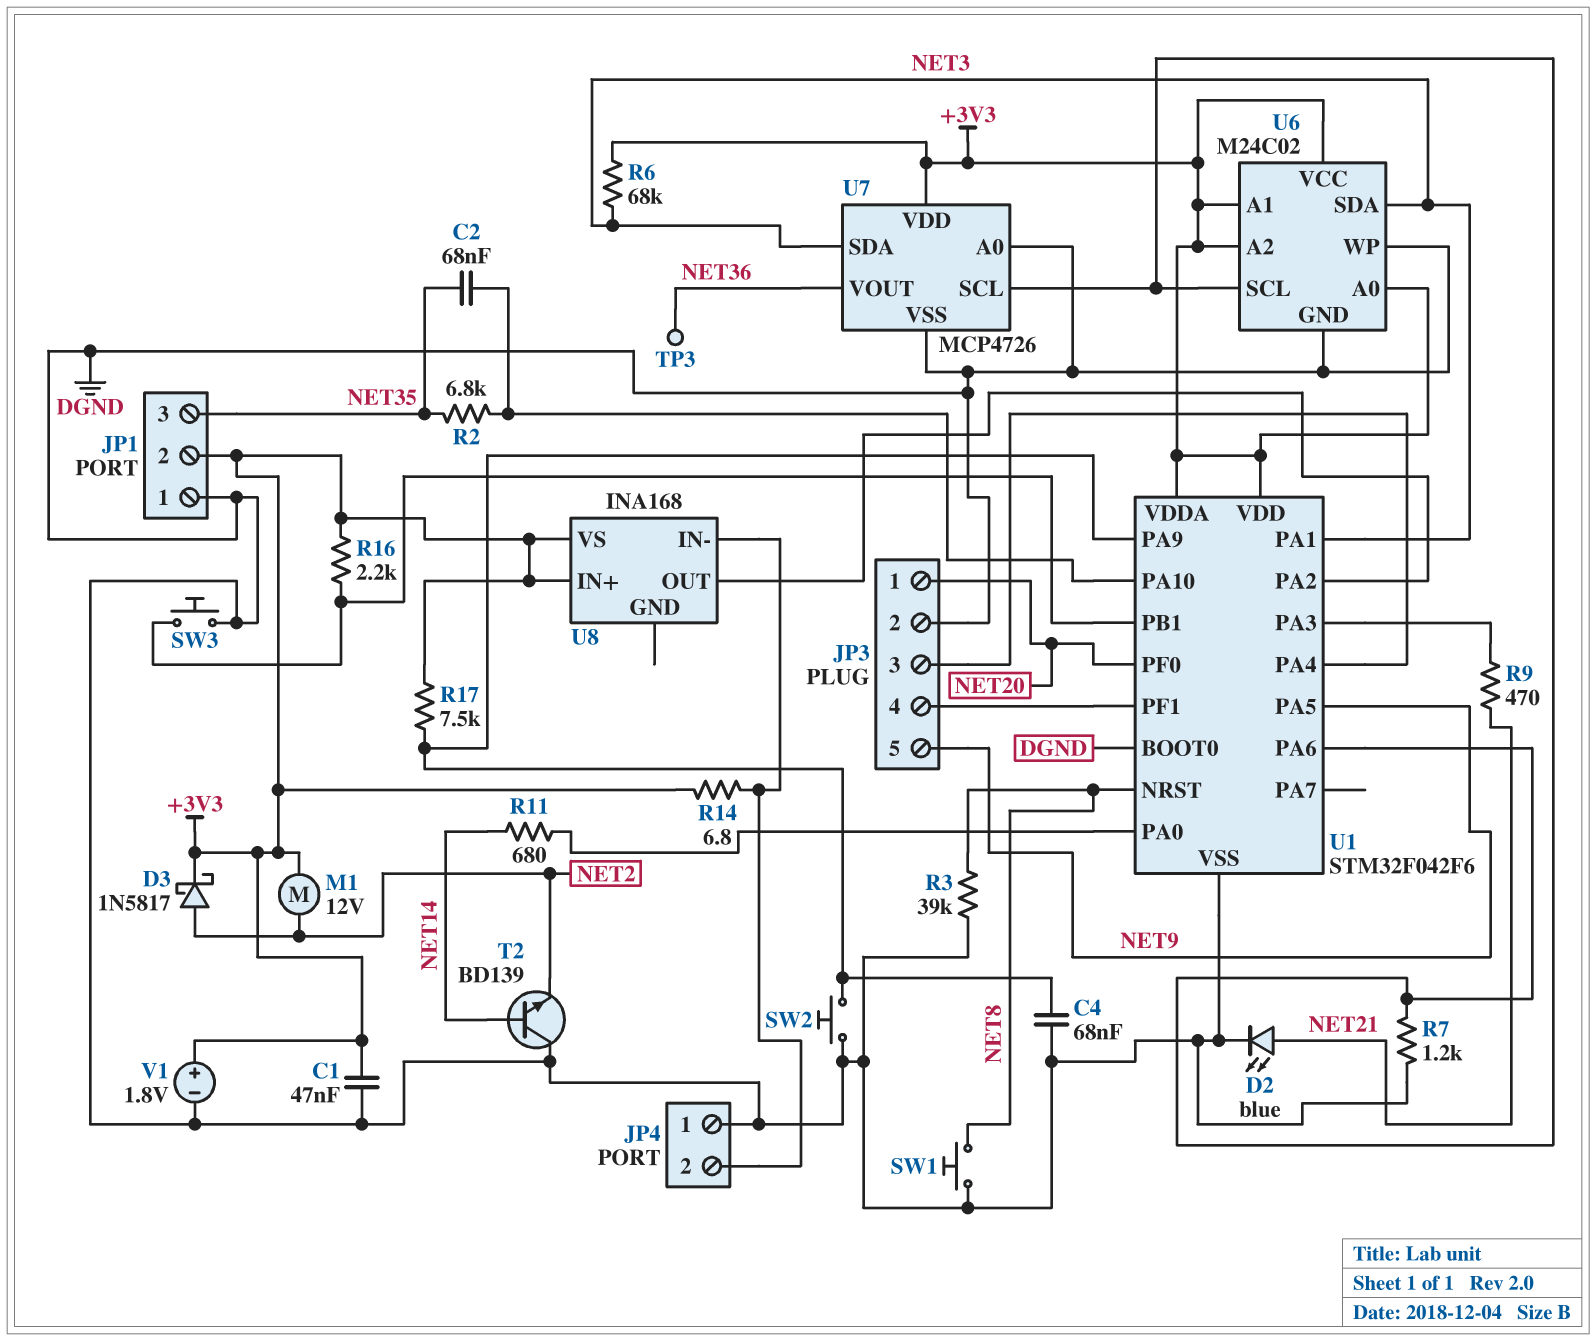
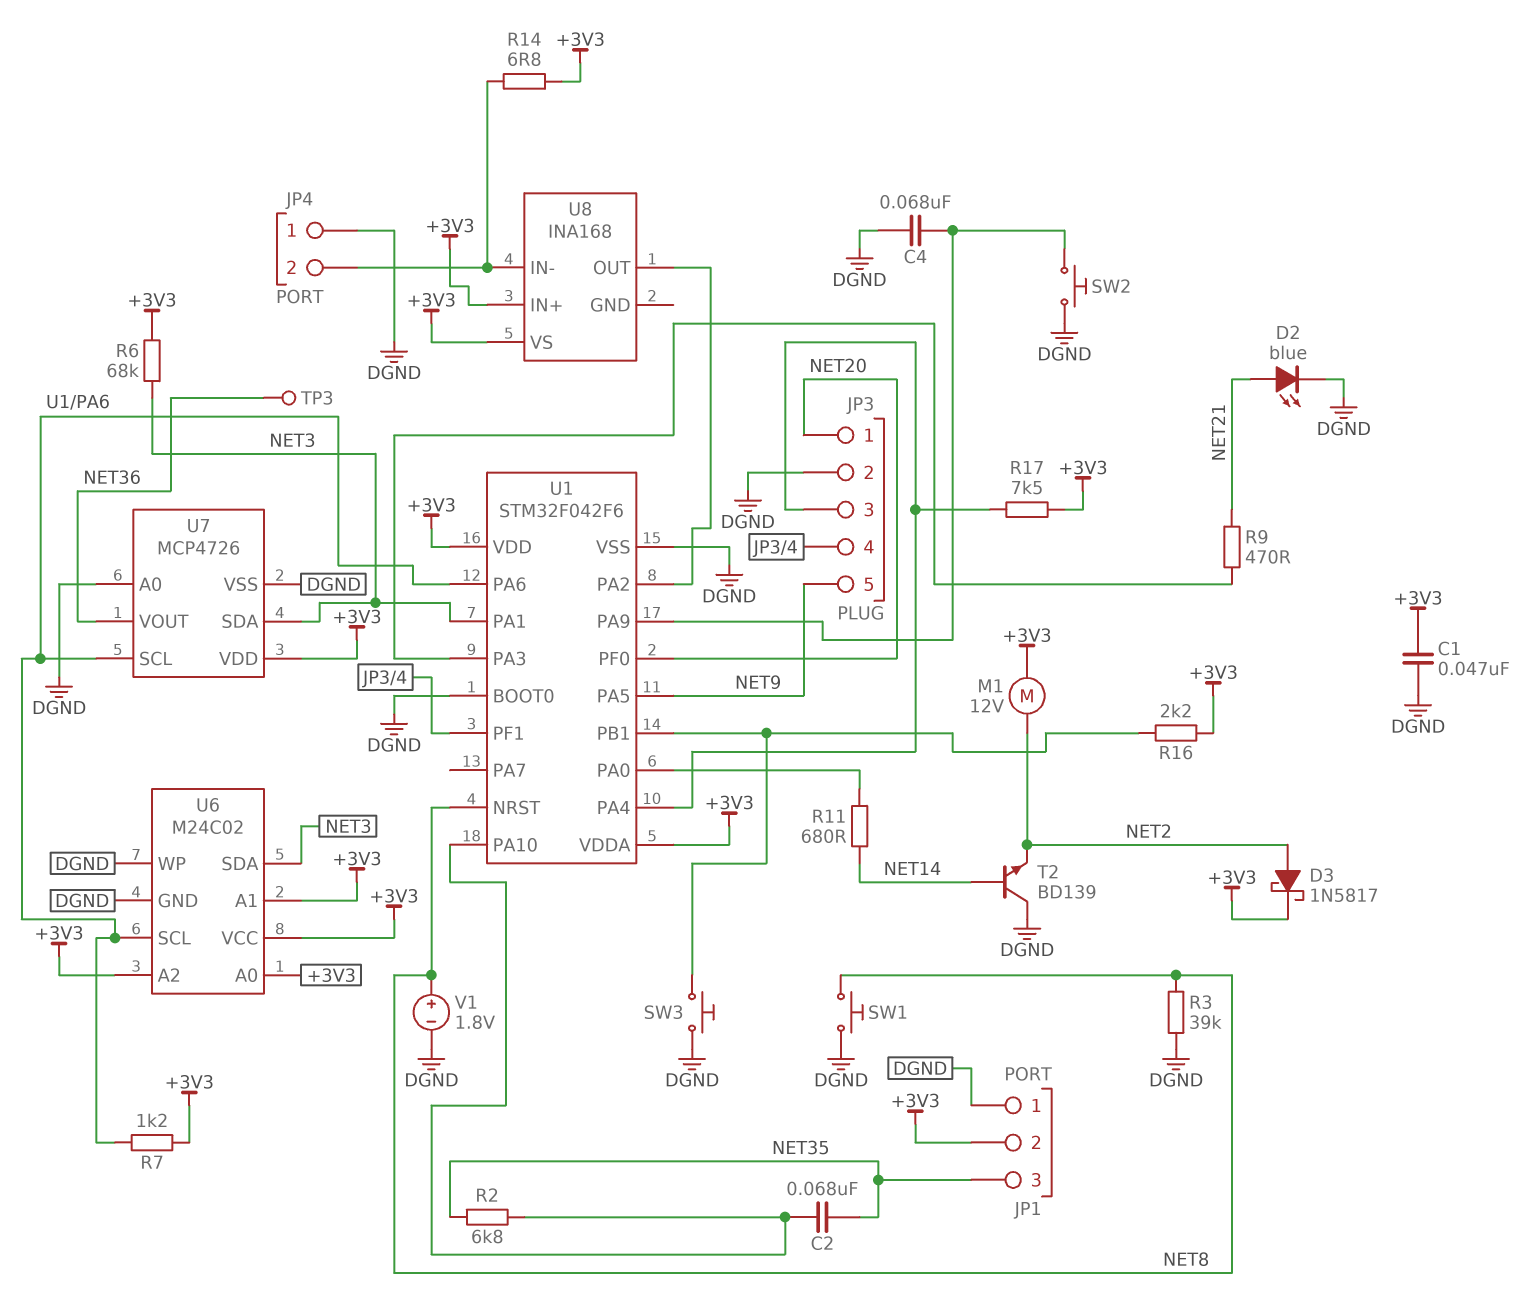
R7: 1.2k (DGND, U1/PA6) -> 1.2k (+3V3, U1/PA6)
R17: 7.5k (+3V3, U1/PA9) -> 7.5k (+3V3, JP3/3)
V1: 1.8V (plus +3V3, minus DGND) -> 1.8V (plus NET8, minus DGND)

